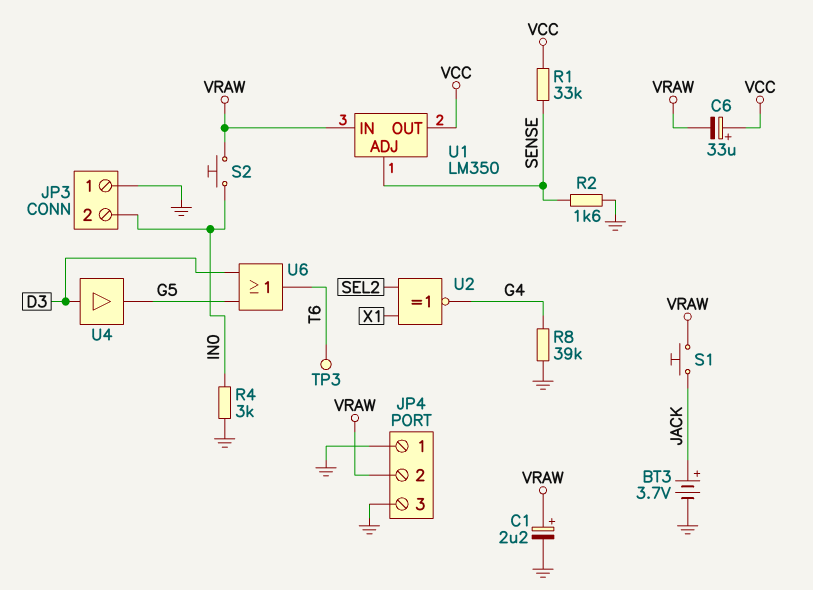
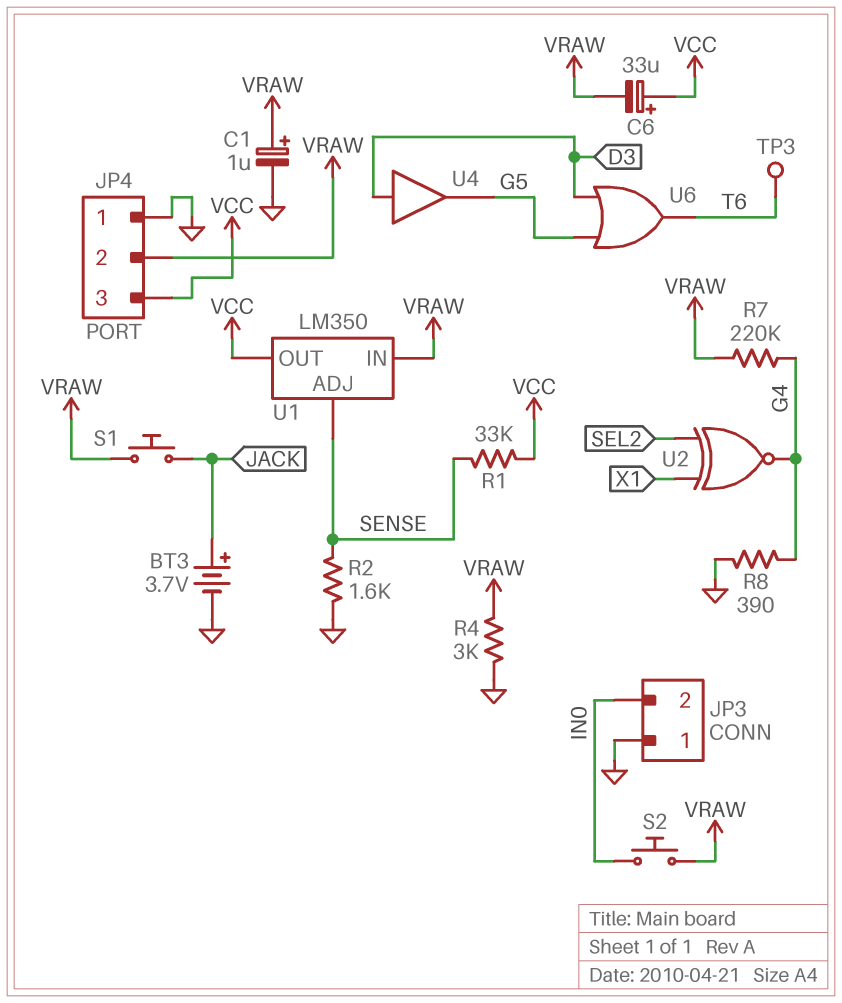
C1: 2.2uF (plus VRAW, minus GND) -> 1uF (plus VRAW, minus GND)
JP4 pin 3: GND -> VCC
R4: 3k (GND, IN0) -> 3k (GND, VRAW)
R7: none -> 220k (G4, VRAW)
R8: 39k (G4, GND) -> 390 (G4, GND)

